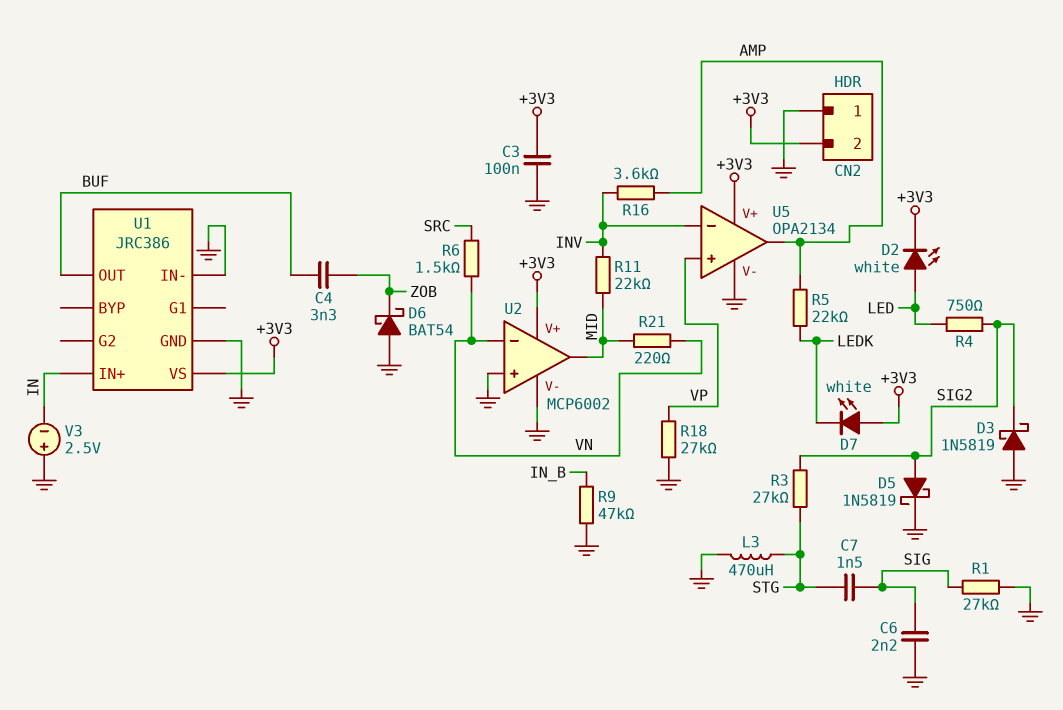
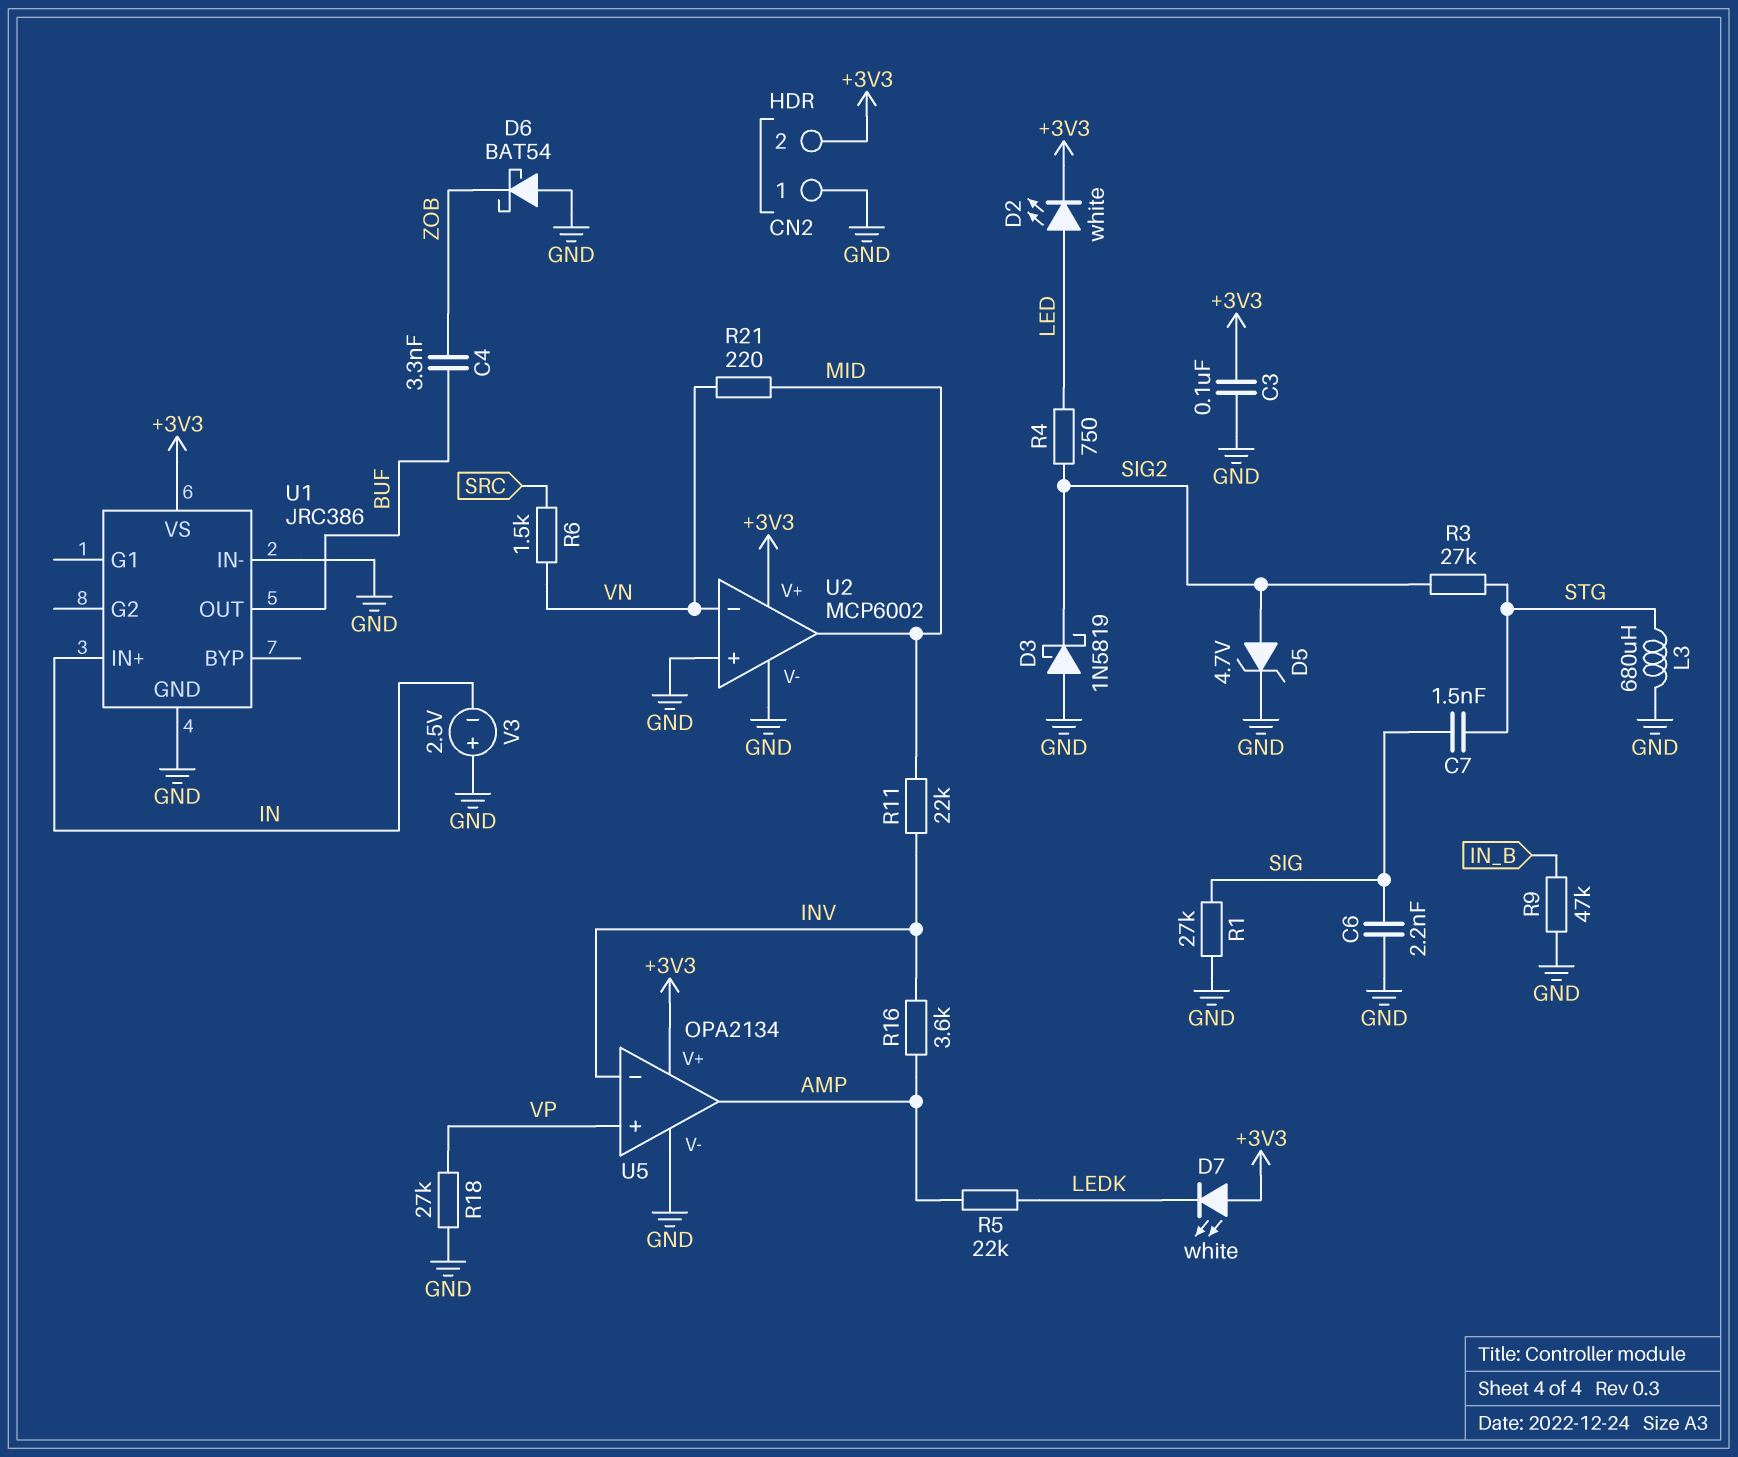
D5: schottky 1N5819 (A SIG2, K GND) -> zener 4.7V (A SIG2, K GND)
L3: 470uH (GND, STG) -> 680uH (GND, STG)

